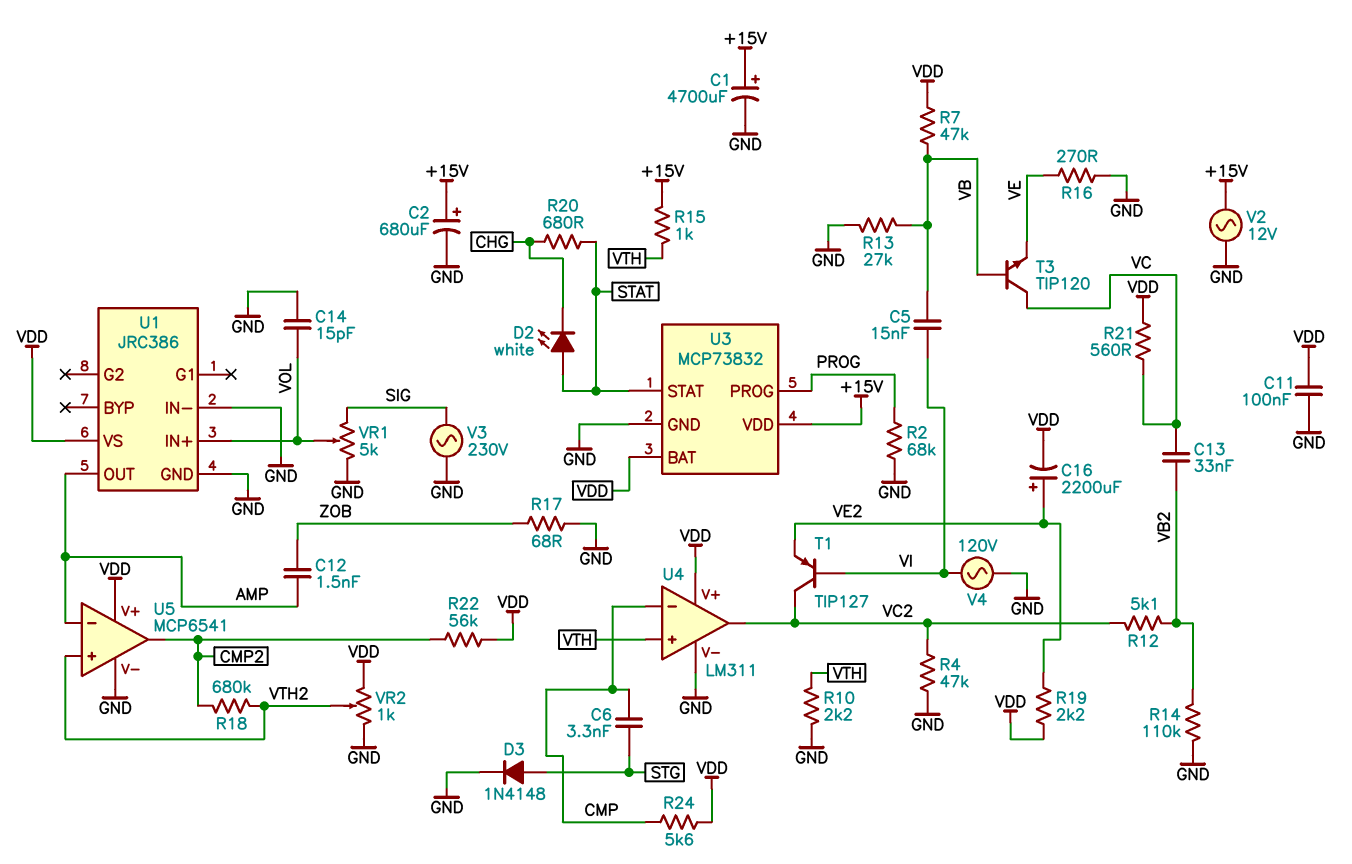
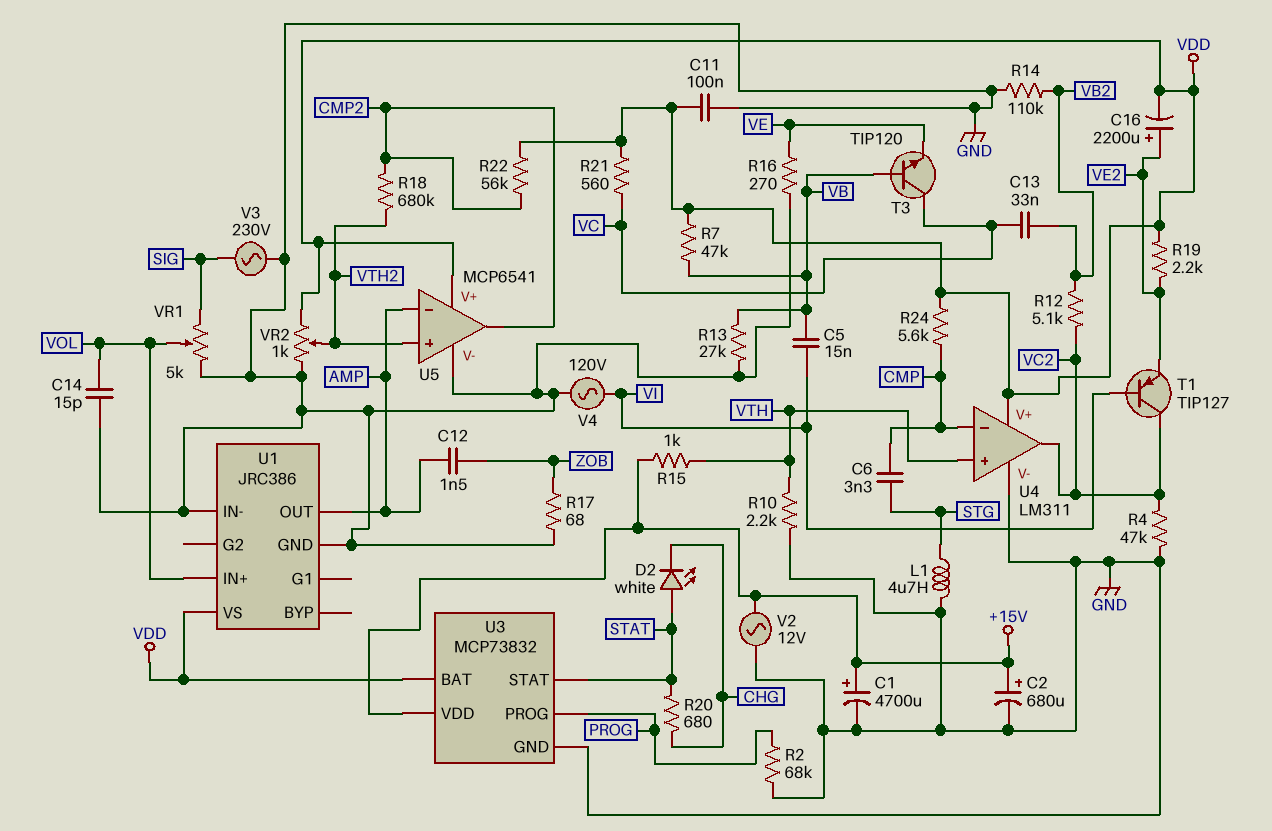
D3: diode 1N4148 (A STG, K GND) -> none
L1: none -> 4.7uH (GND, STG)

